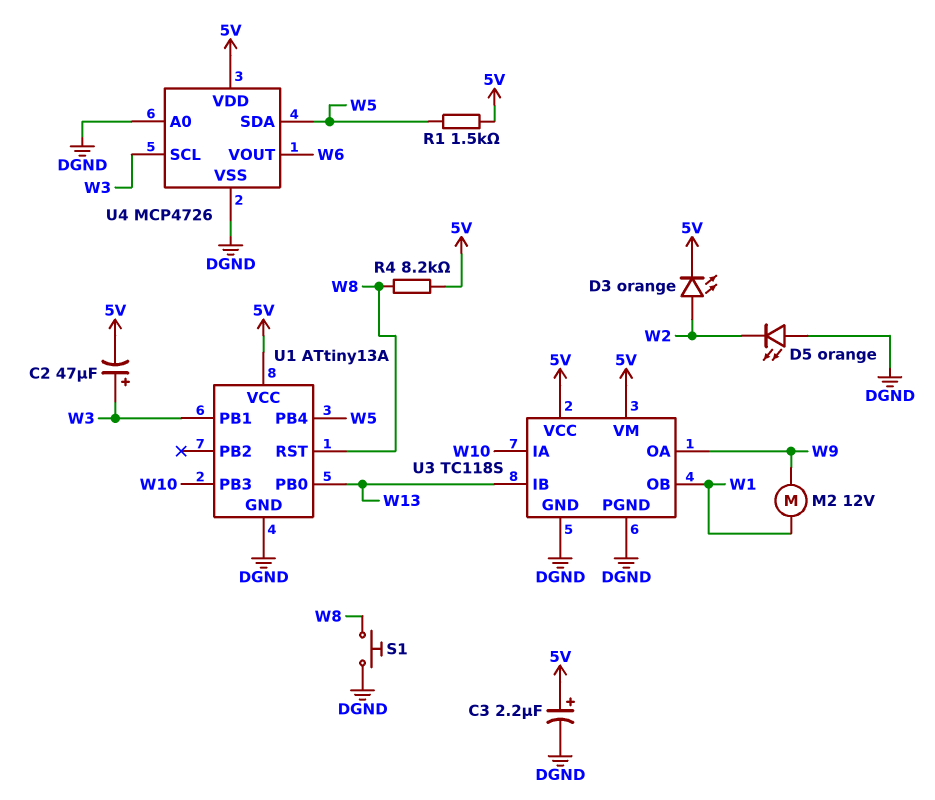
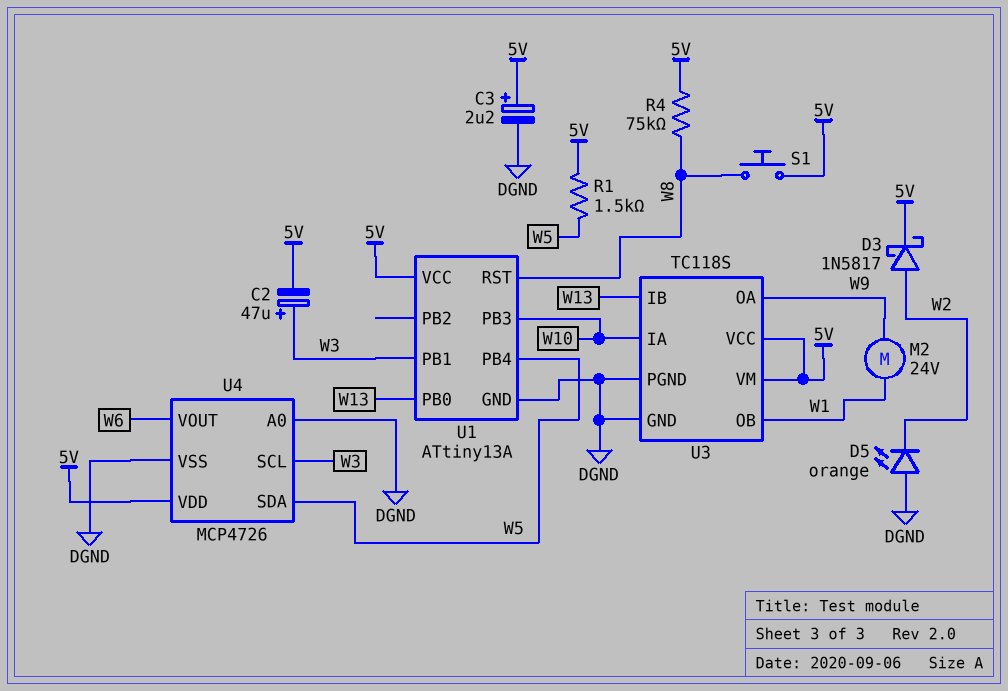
D3: LED orange (A W2, K 5V) -> schottky 1N5817 (A W2, K 5V)
M2: motor 12V (W1, W9) -> motor 24V (W1, W9)
R4: 8.2k (5V, W8) -> 75k (5V, W8)
S1: button (DGND, W8) -> button (5V, W8)

